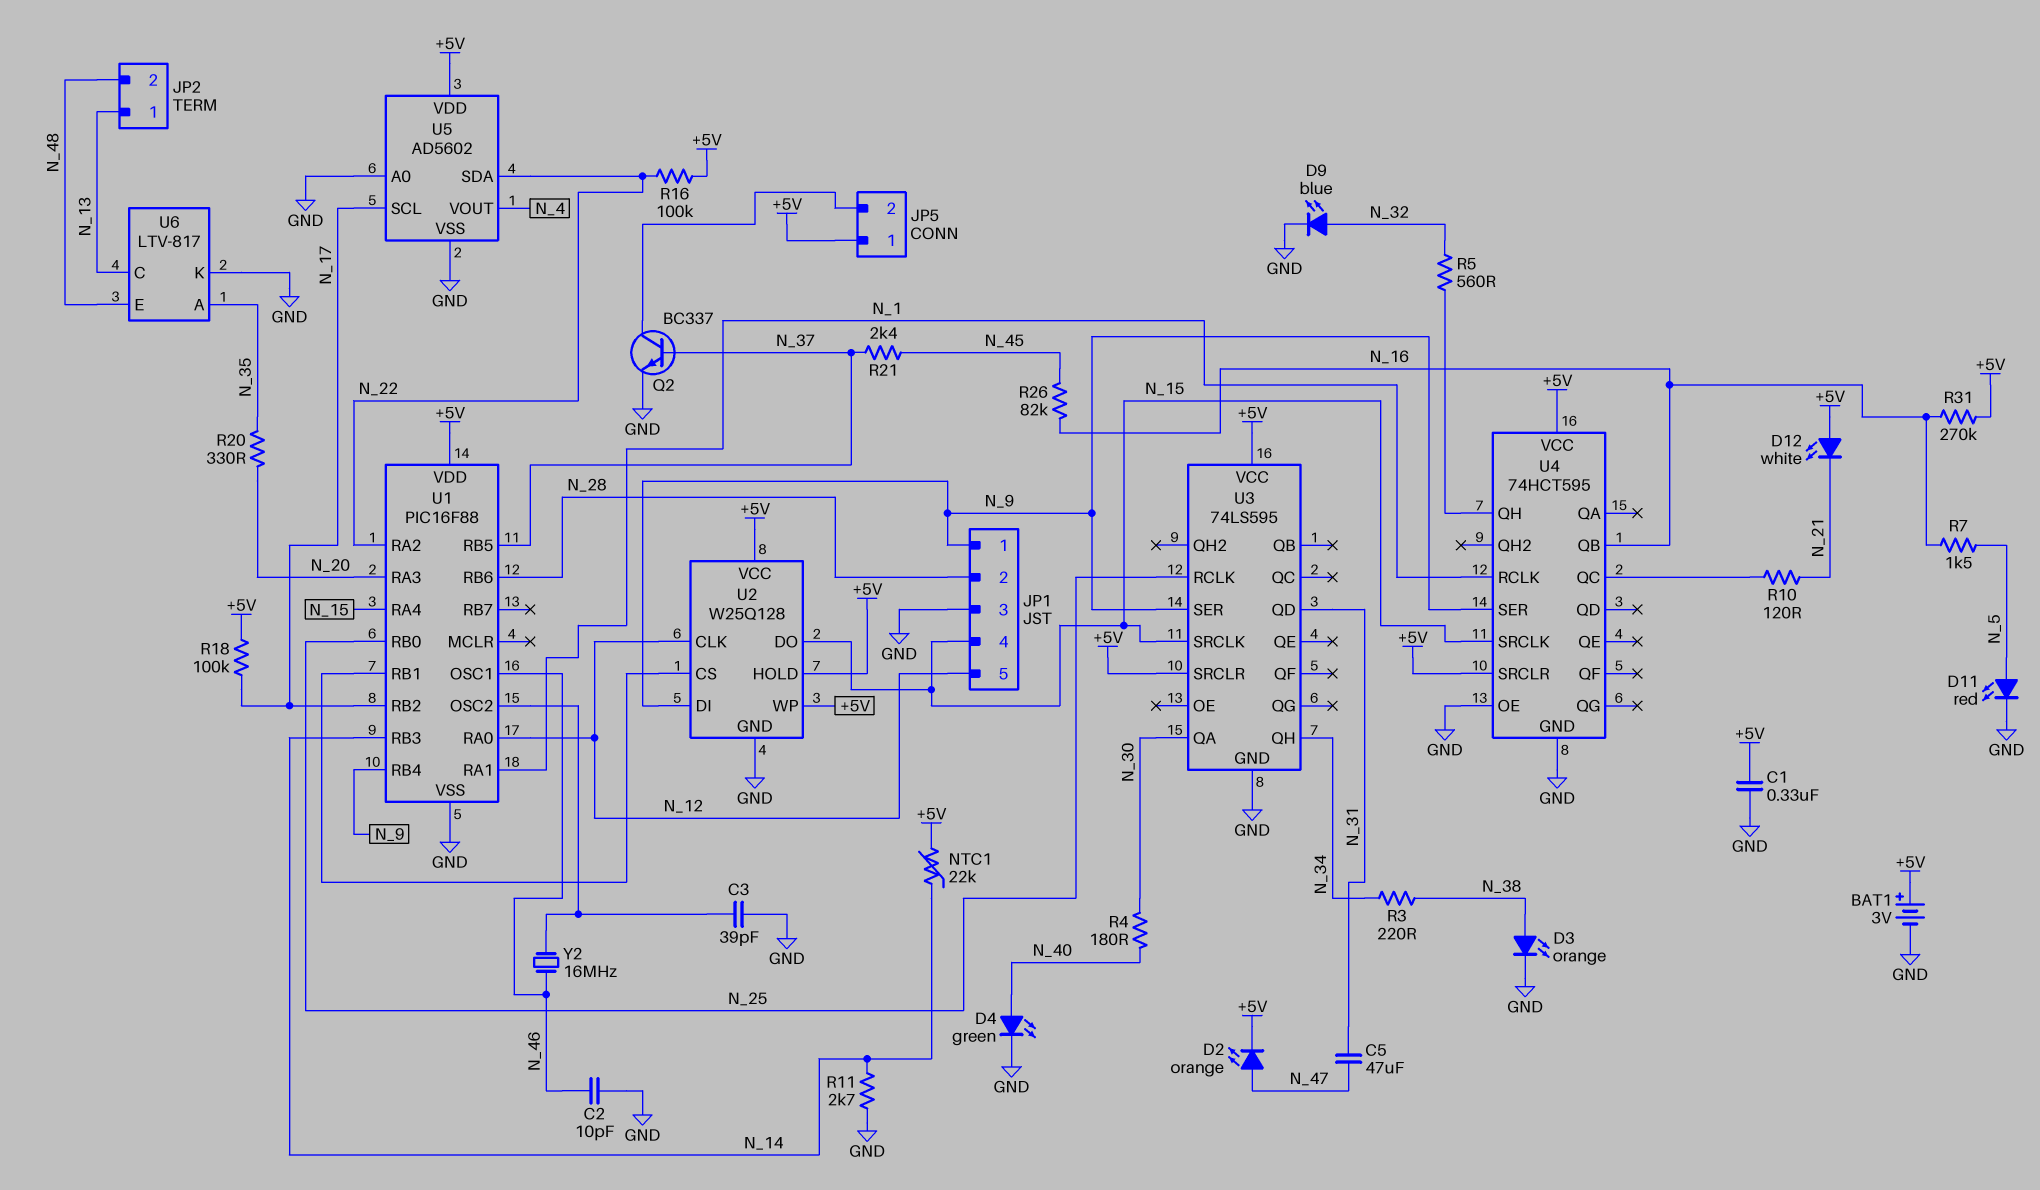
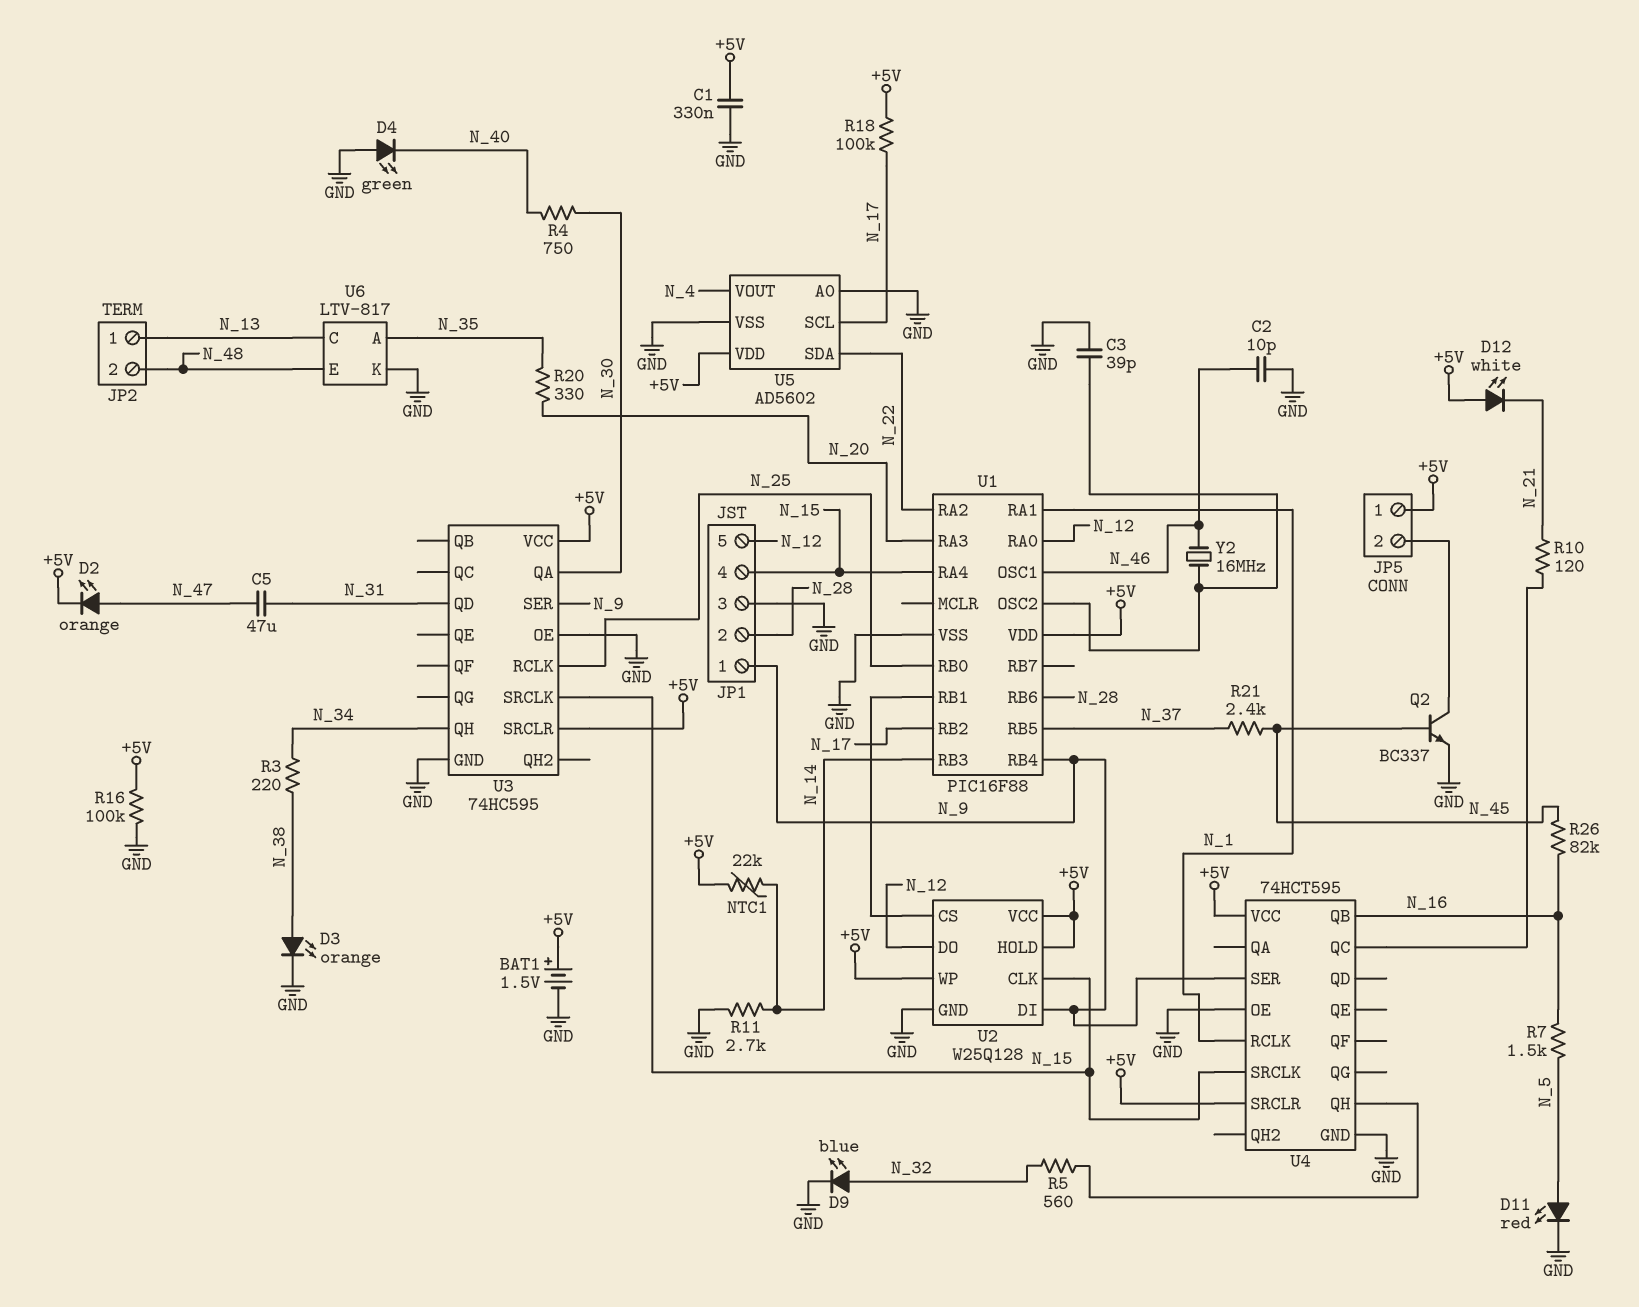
BAT1: 3V (plus +5V, minus GND) -> 1.5V (plus +5V, minus GND)
D4: LED green (A N_40, K GND) -> LED green (A GND, K N_40)
Q2: NPN BC337 (B N_37, C JP5/2, E GND) -> NPN BC337 (B N_45, C JP5/2, E GND)
R4: 180 (N_30, N_40) -> 750 (N_30, N_40)
R16: 100k (+5V, N_22) -> 100k (+5V, GND)
R31: 270k (+5V, N_16) -> none
U2 pin CLK: N_12 -> N_15
U2 pin DO: N_15 -> N_12
U3: 74LS595 -> 74HC595
U3 pin OE: none -> GND

